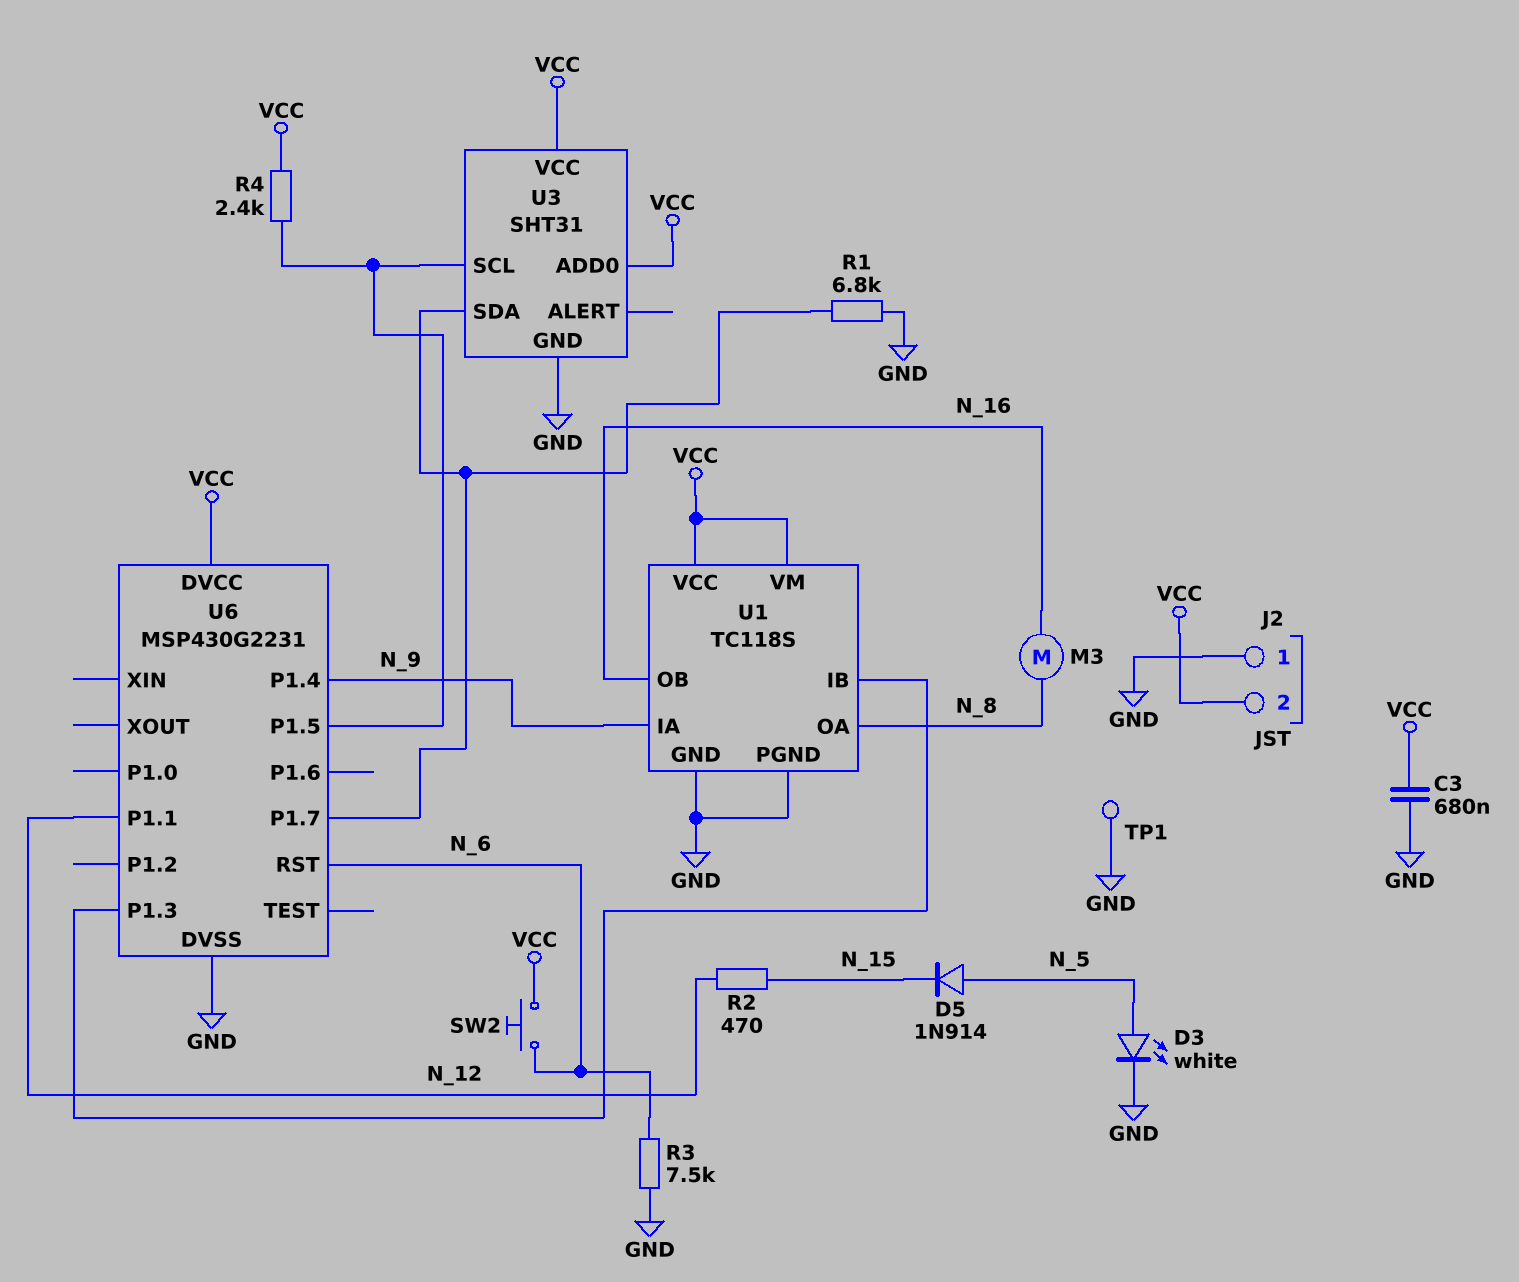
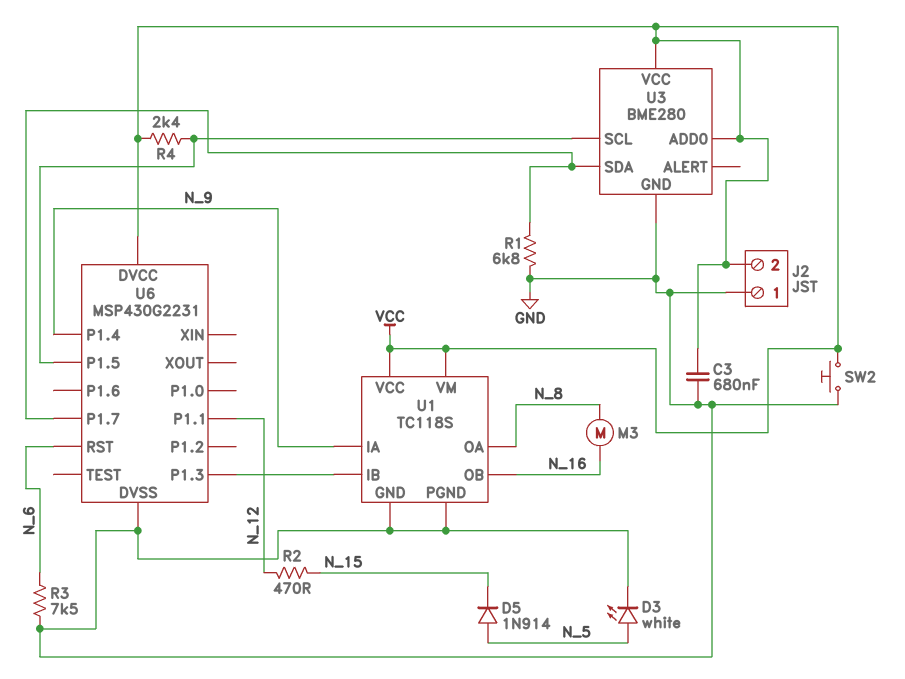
SW2: button (N_6, VCC) -> button (GND, VCC)
TP1: test point (GND) -> none
U3: SHT31 -> BME280

